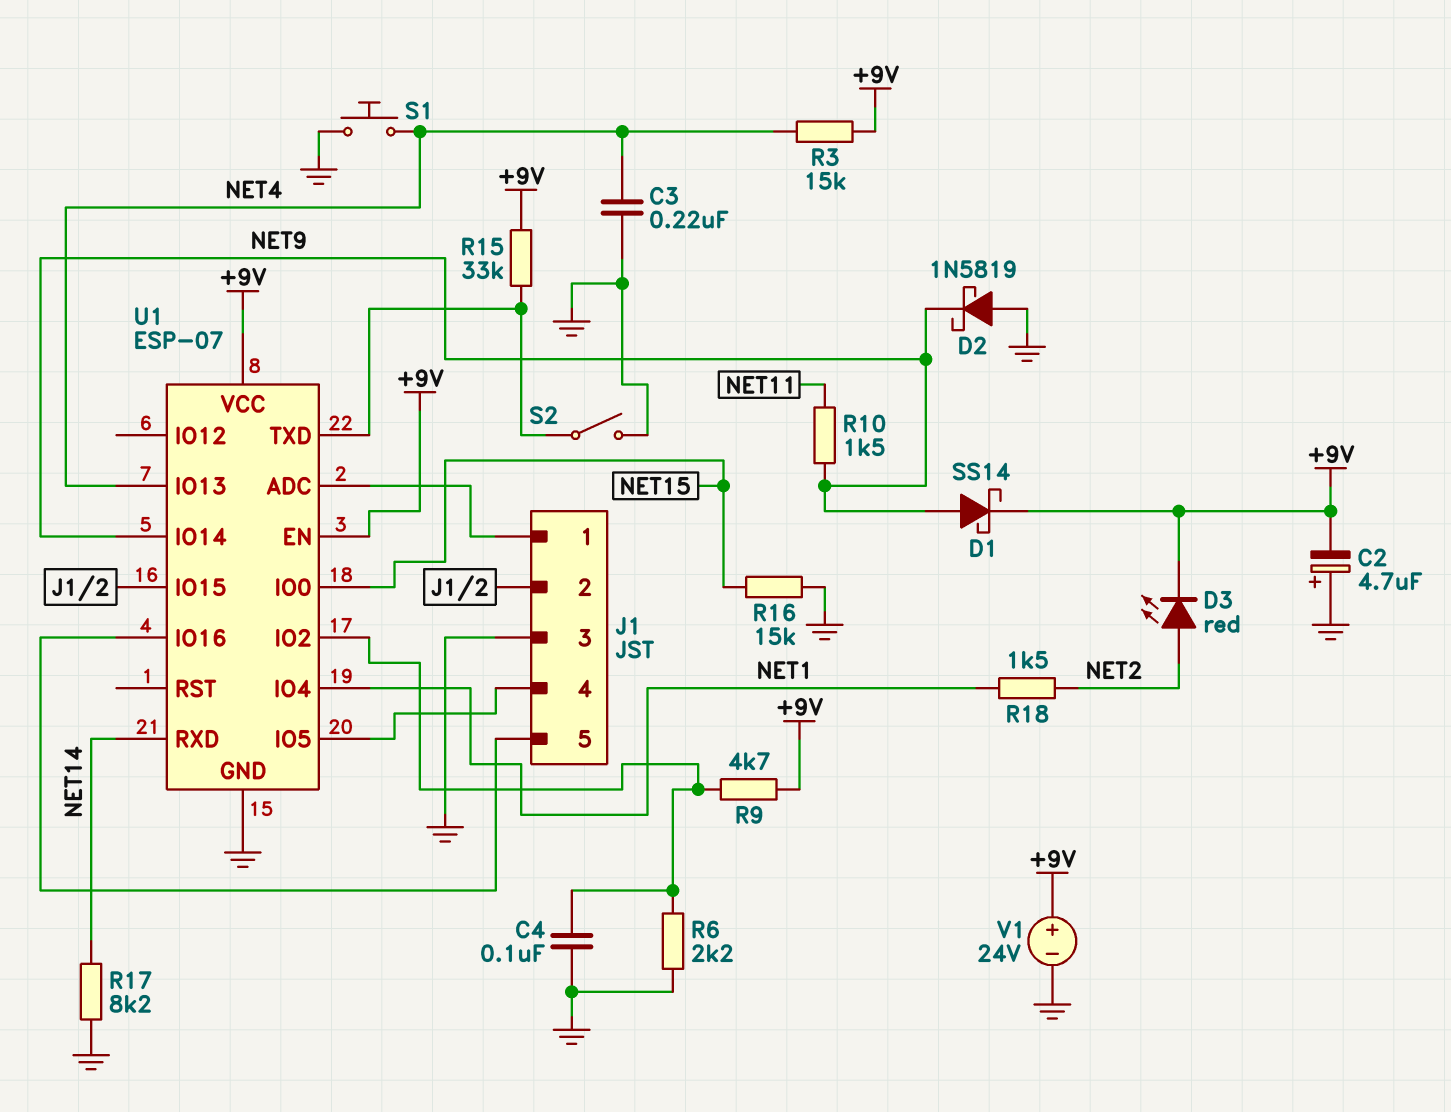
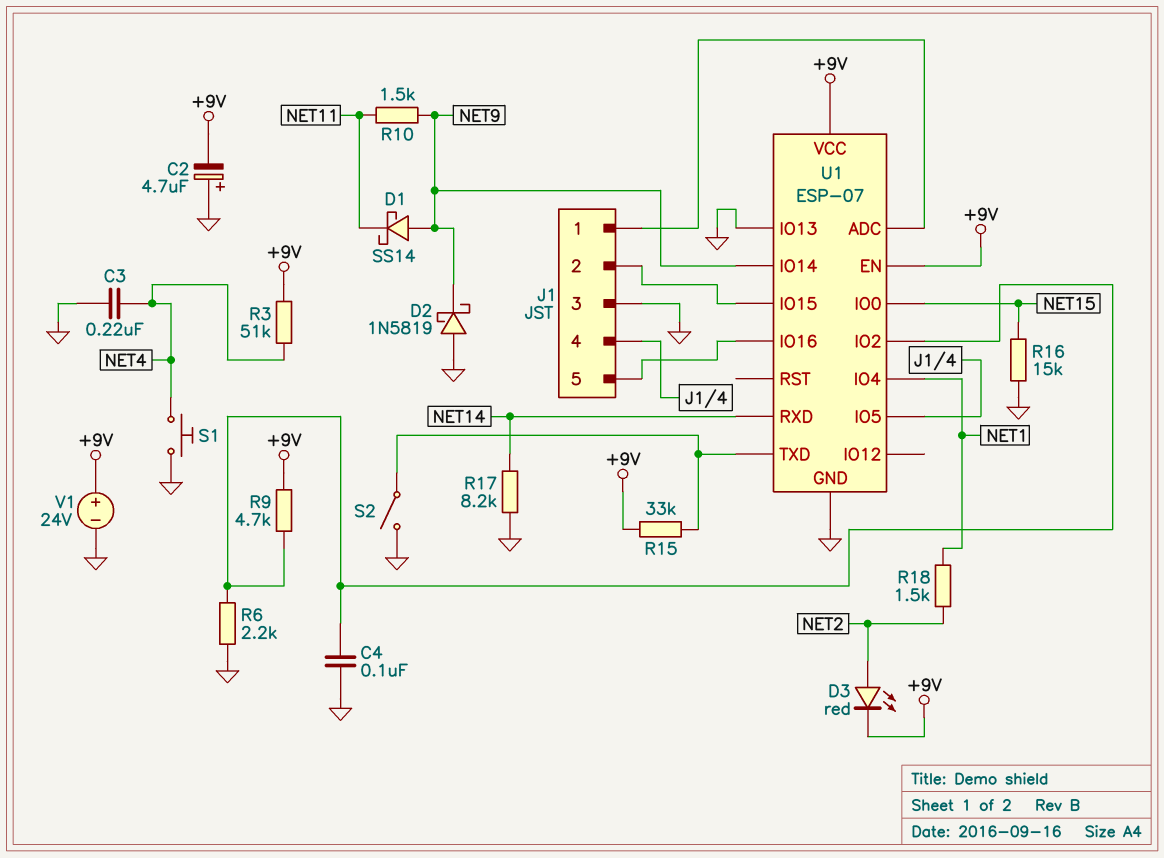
D1: schottky SS14 (A NET9, K +9V) -> schottky SS14 (A NET9, K NET11)
R3: 15k (+9V, NET4) -> 51k (+9V, NET4)
U1 pin IO13: NET4 -> GND

